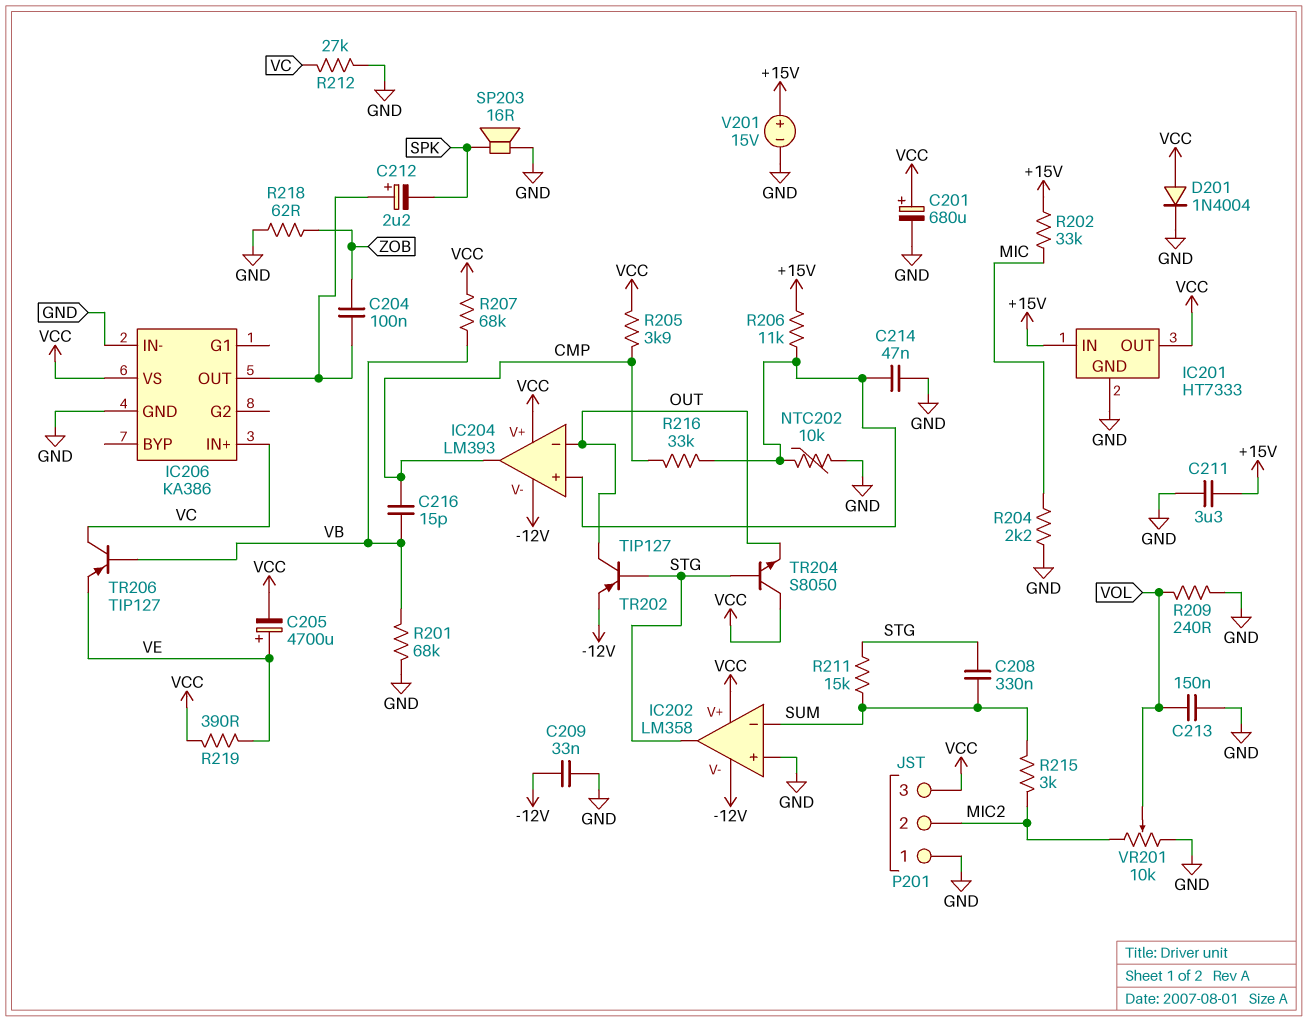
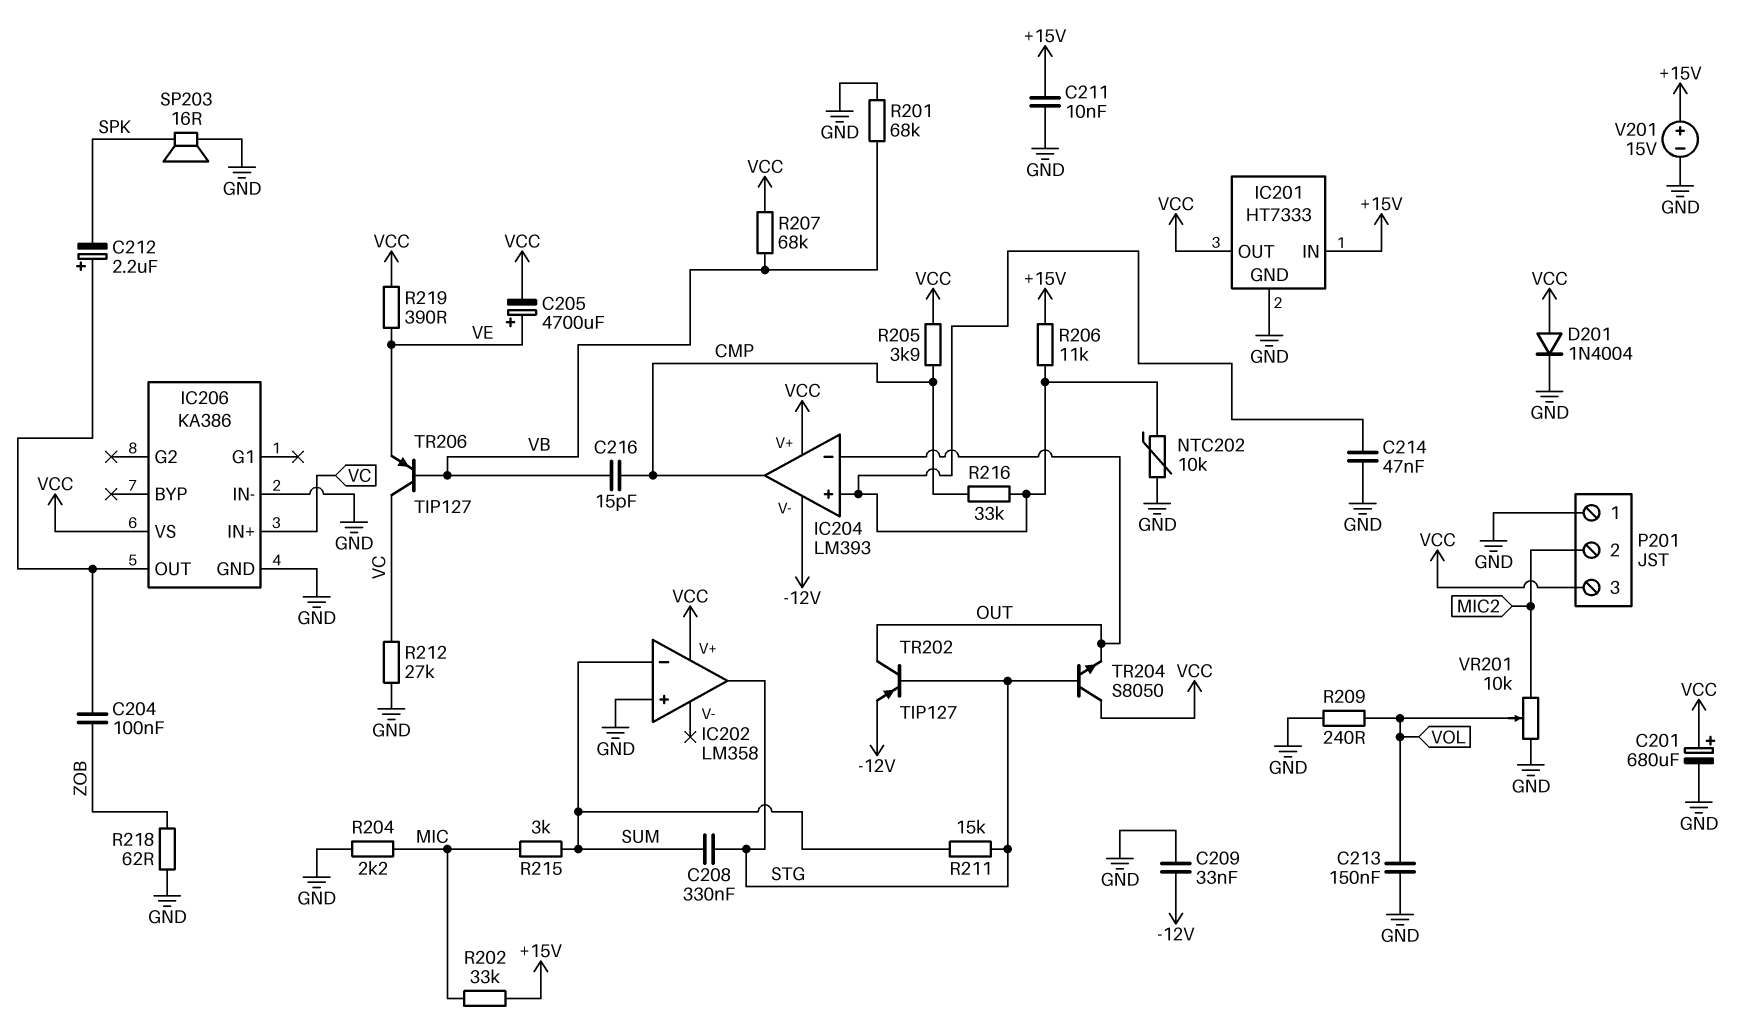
C211: 3.3uF (+15V, GND) -> 10nF (+15V, GND)
IC202 pin V-: -12V -> none
R215: 3k (MIC2, SUM) -> 3k (MIC, SUM)

